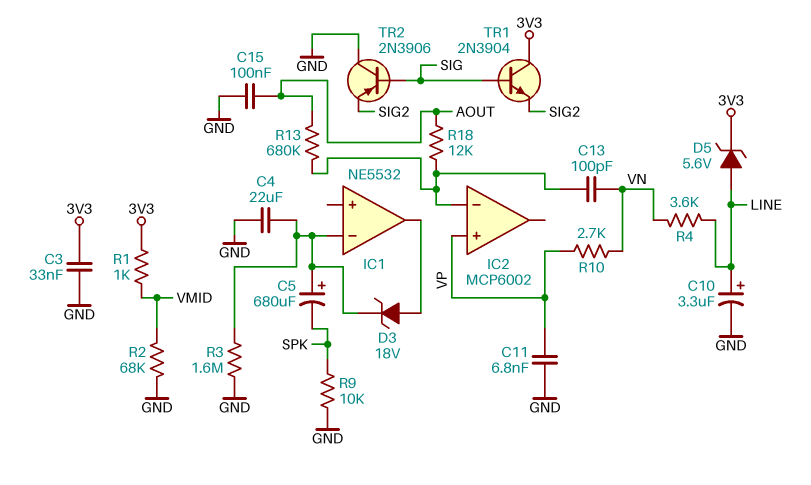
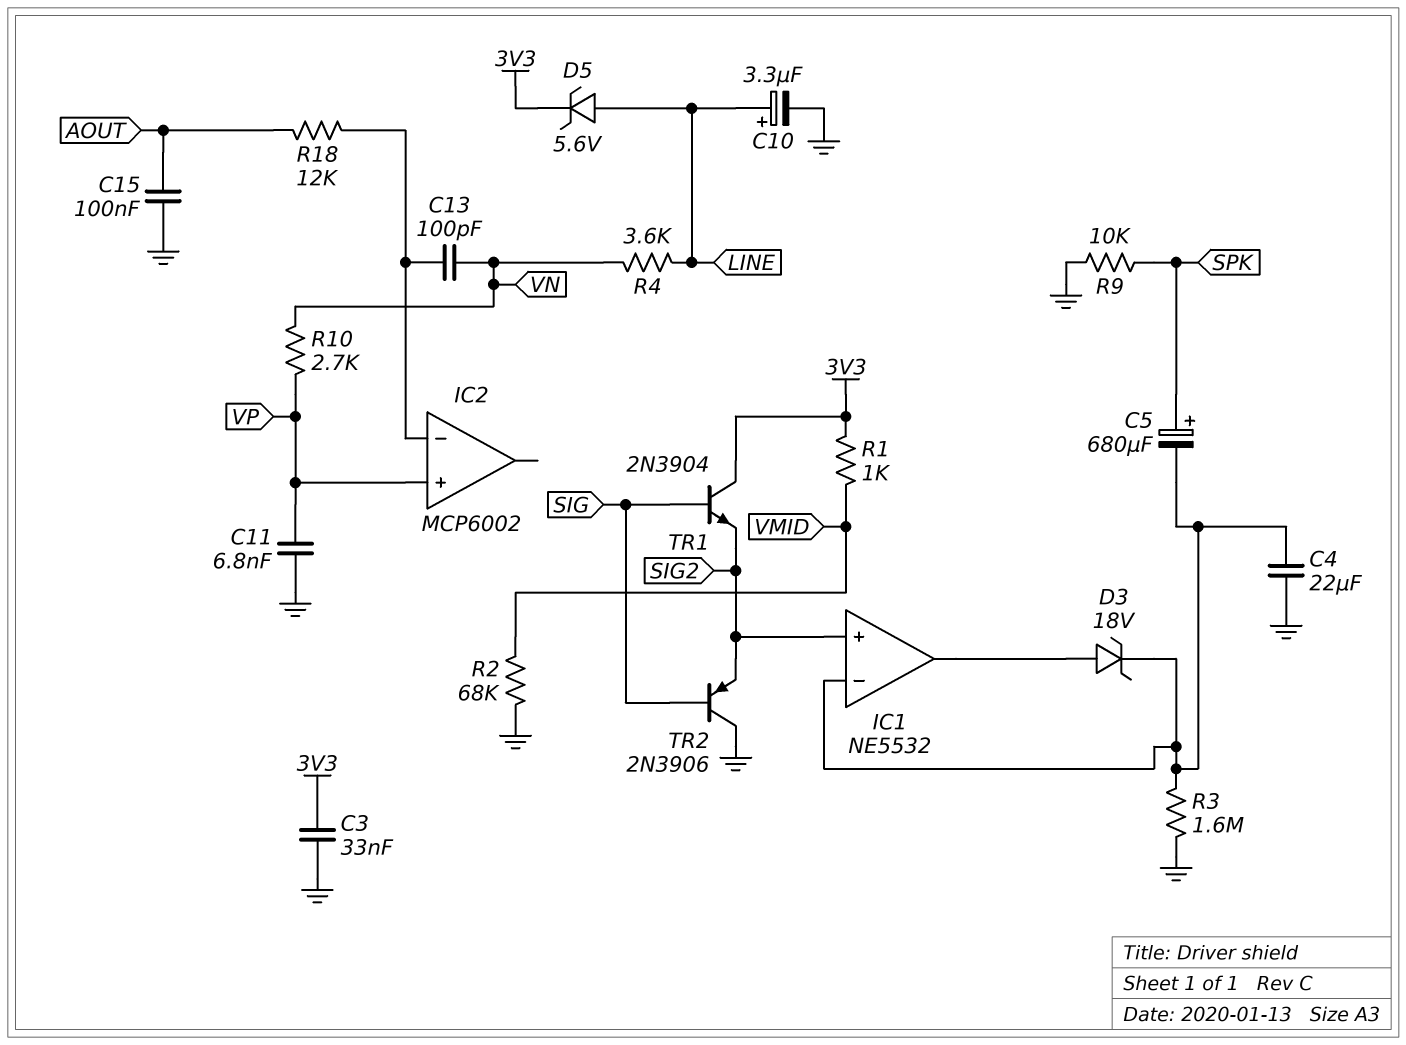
C5: 680uF (plus IC1/in-, minus SPK) -> 680uF (plus SPK, minus IC1/in-)
IC1 pin in+: none -> SIG2
R13: 680k (AOUT, IC2/in-) -> none

